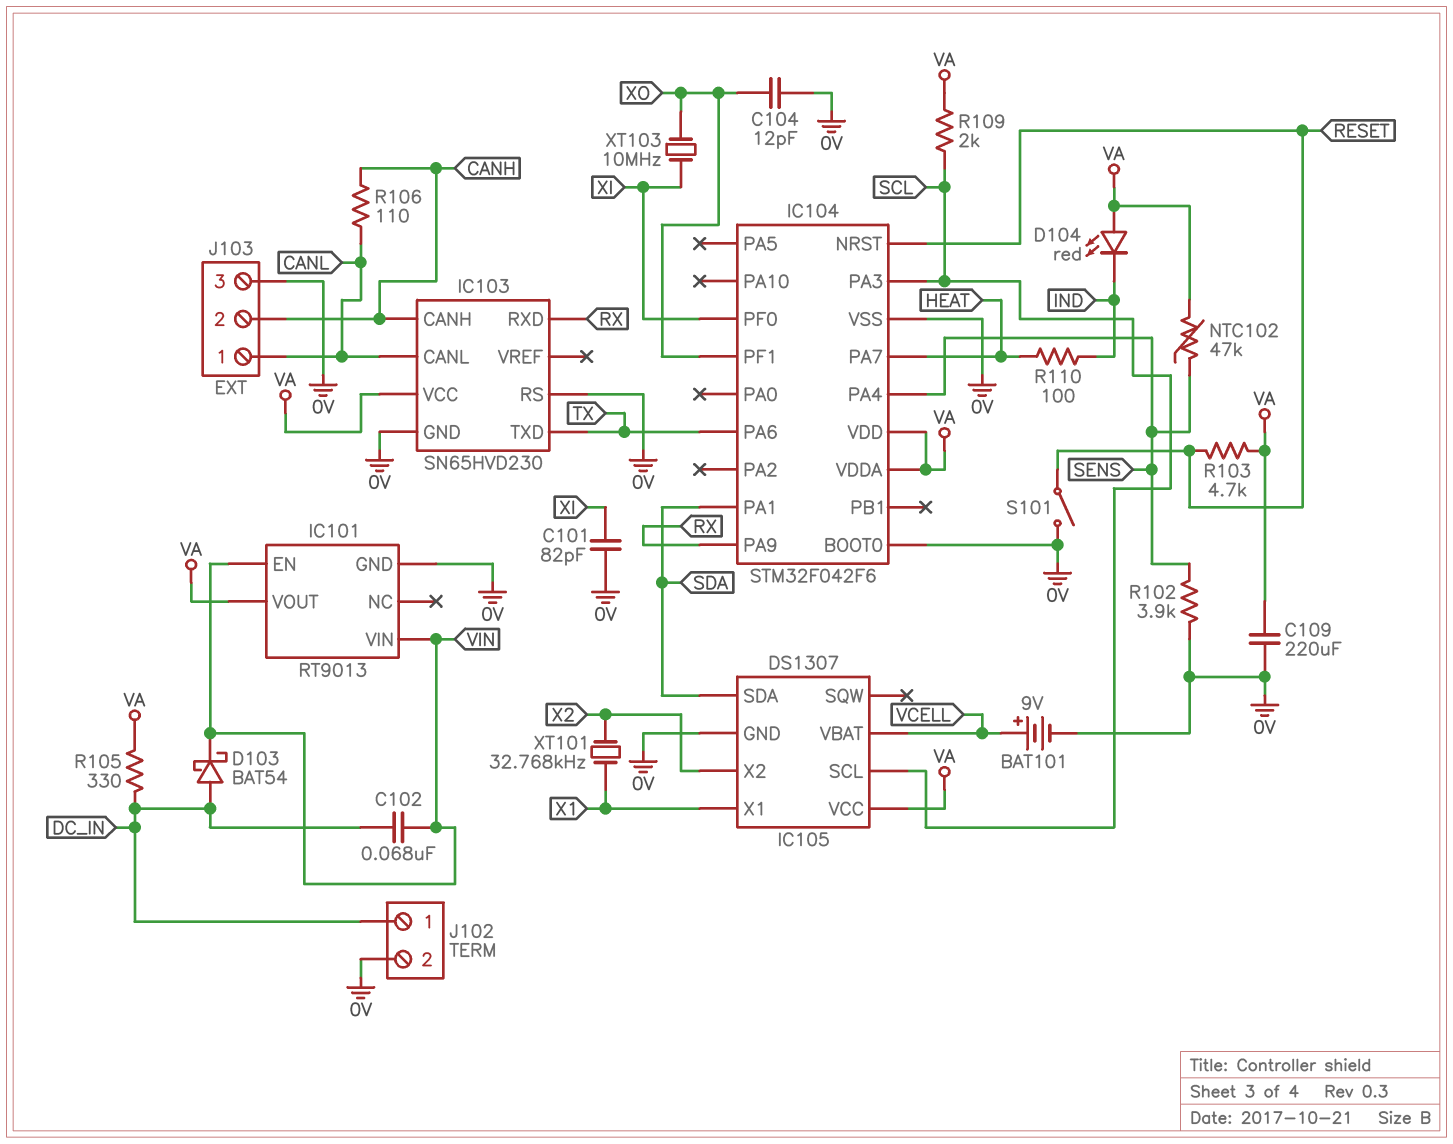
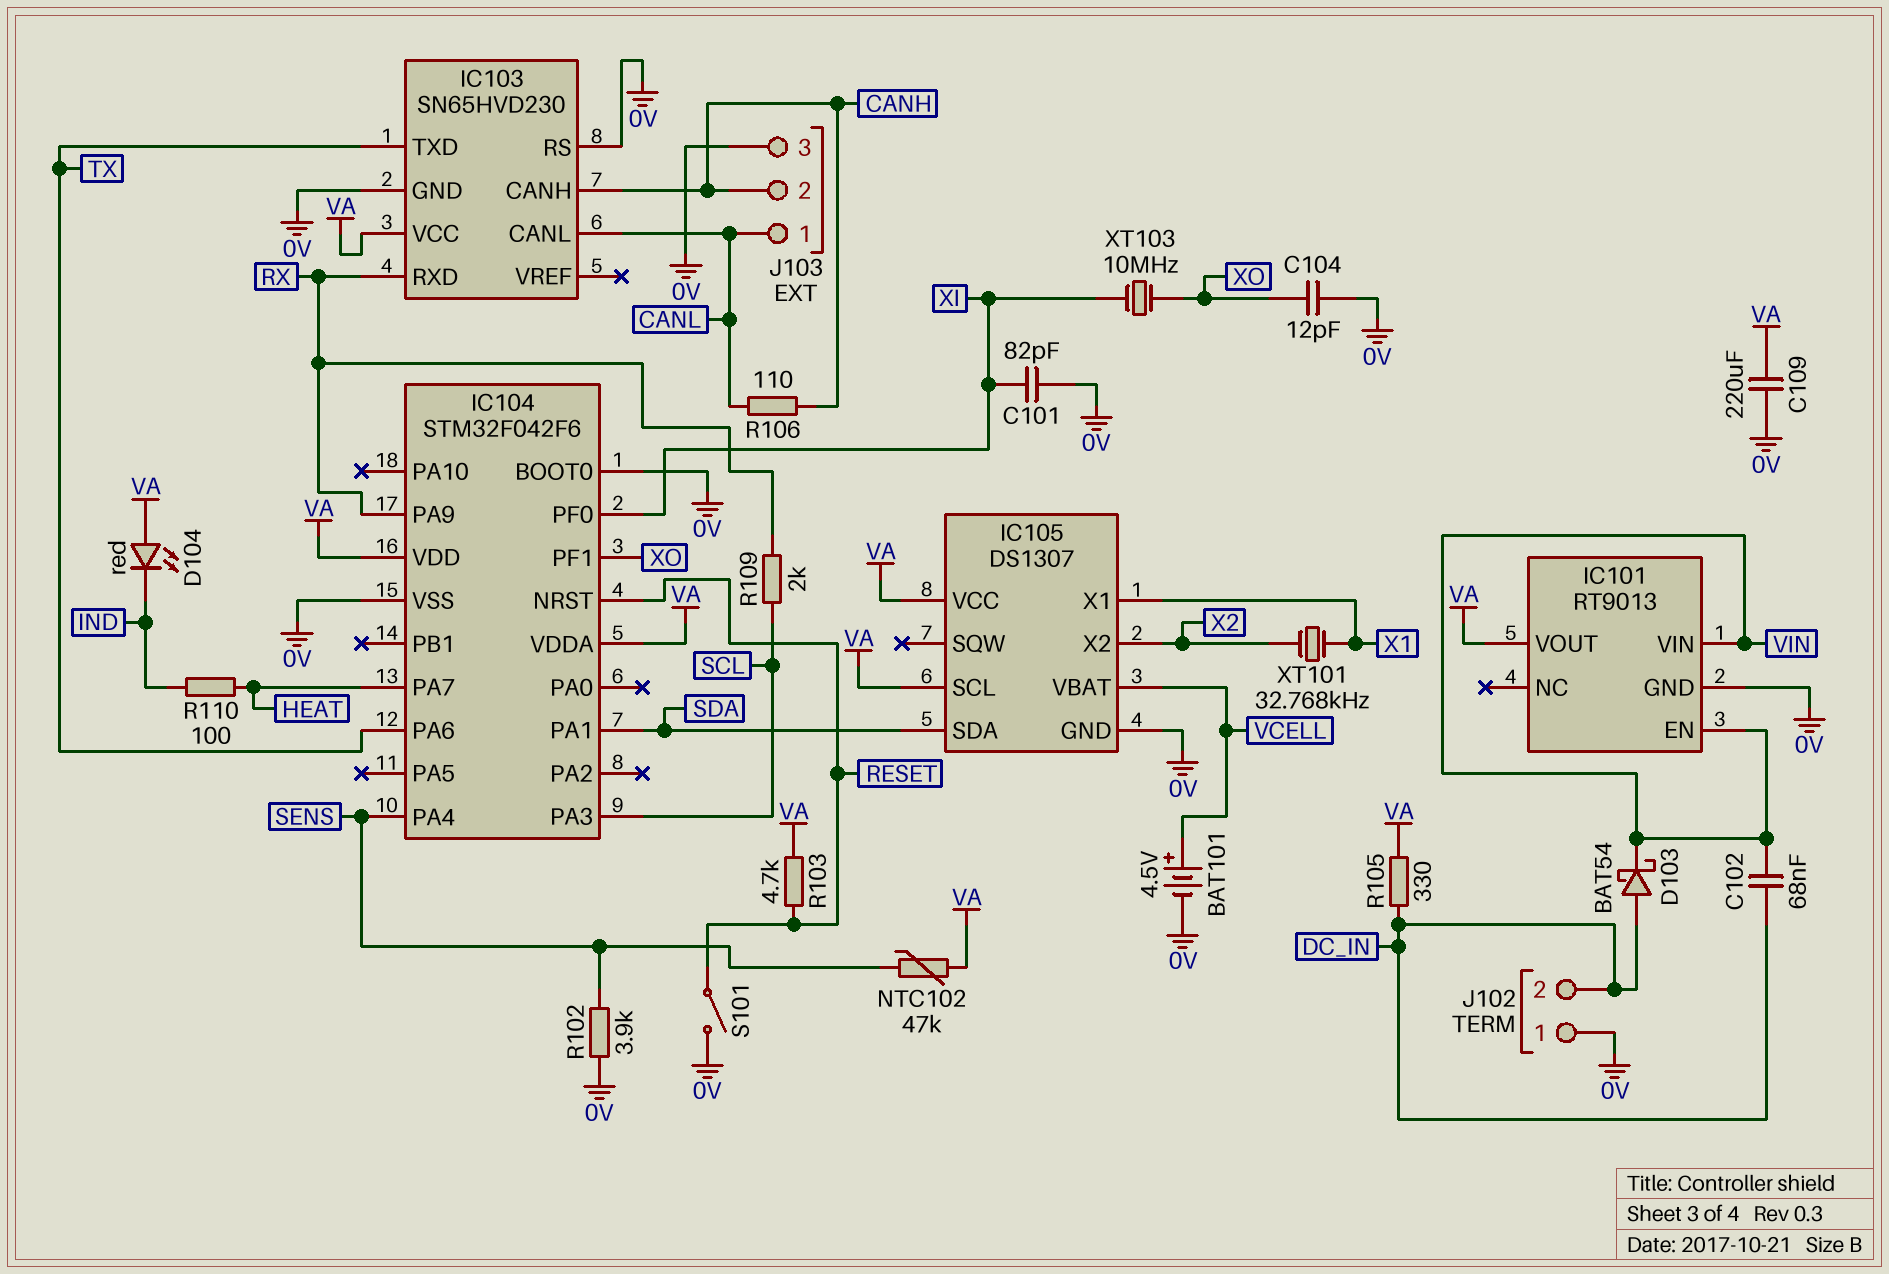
BAT101: 9V (plus VCELL, minus 0V) -> 4.5V (plus VCELL, minus 0V)
IC105 pin SCL: SCL -> VA
J102 pin 1: DC_IN -> 0V
J102 pin 2: 0V -> DC_IN
R109: 2k (SCL, VA) -> 2k (RX, SCL)

